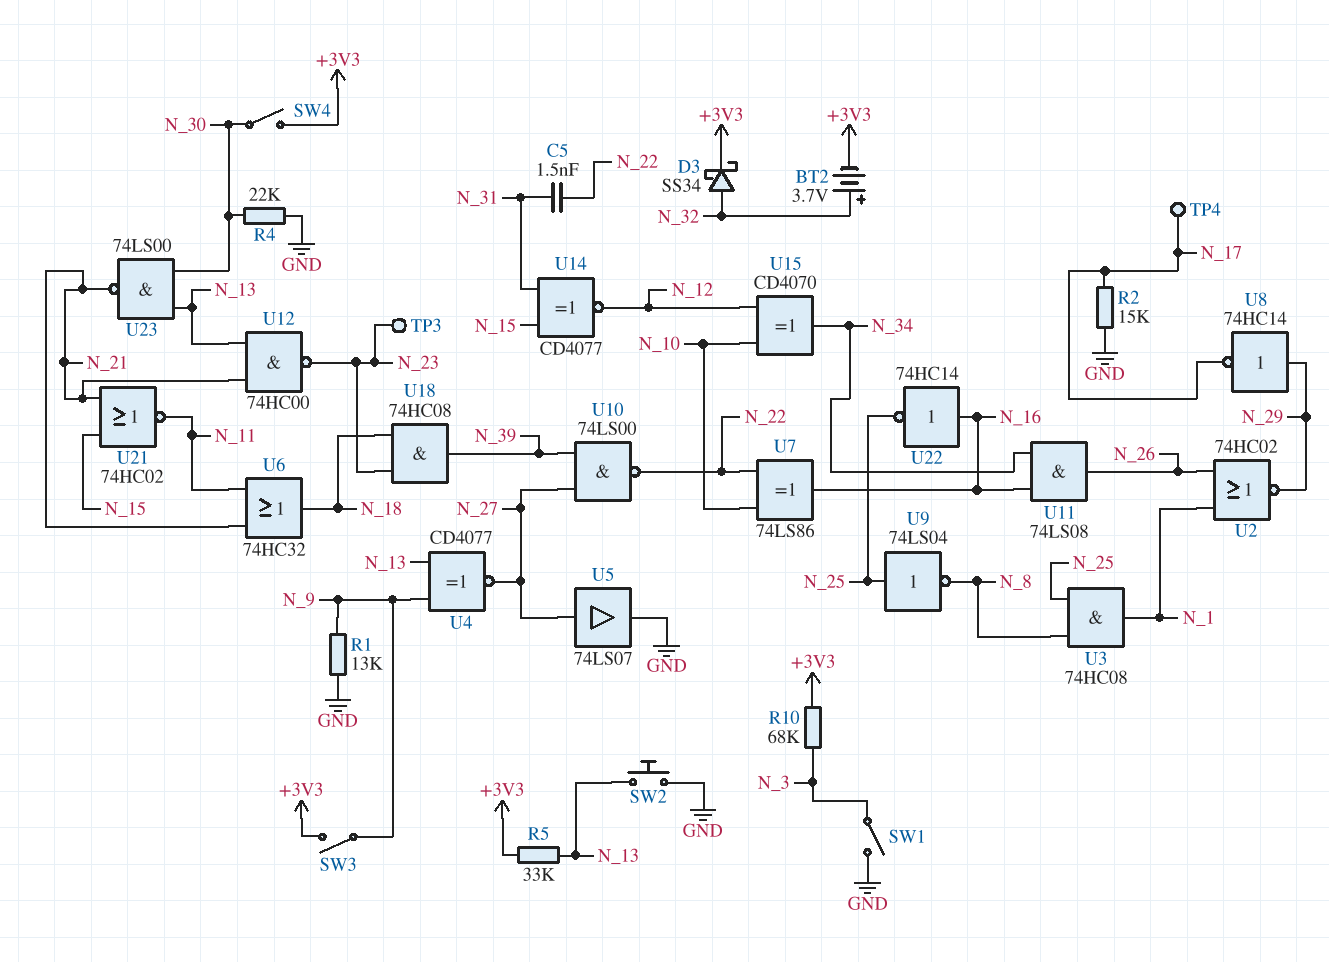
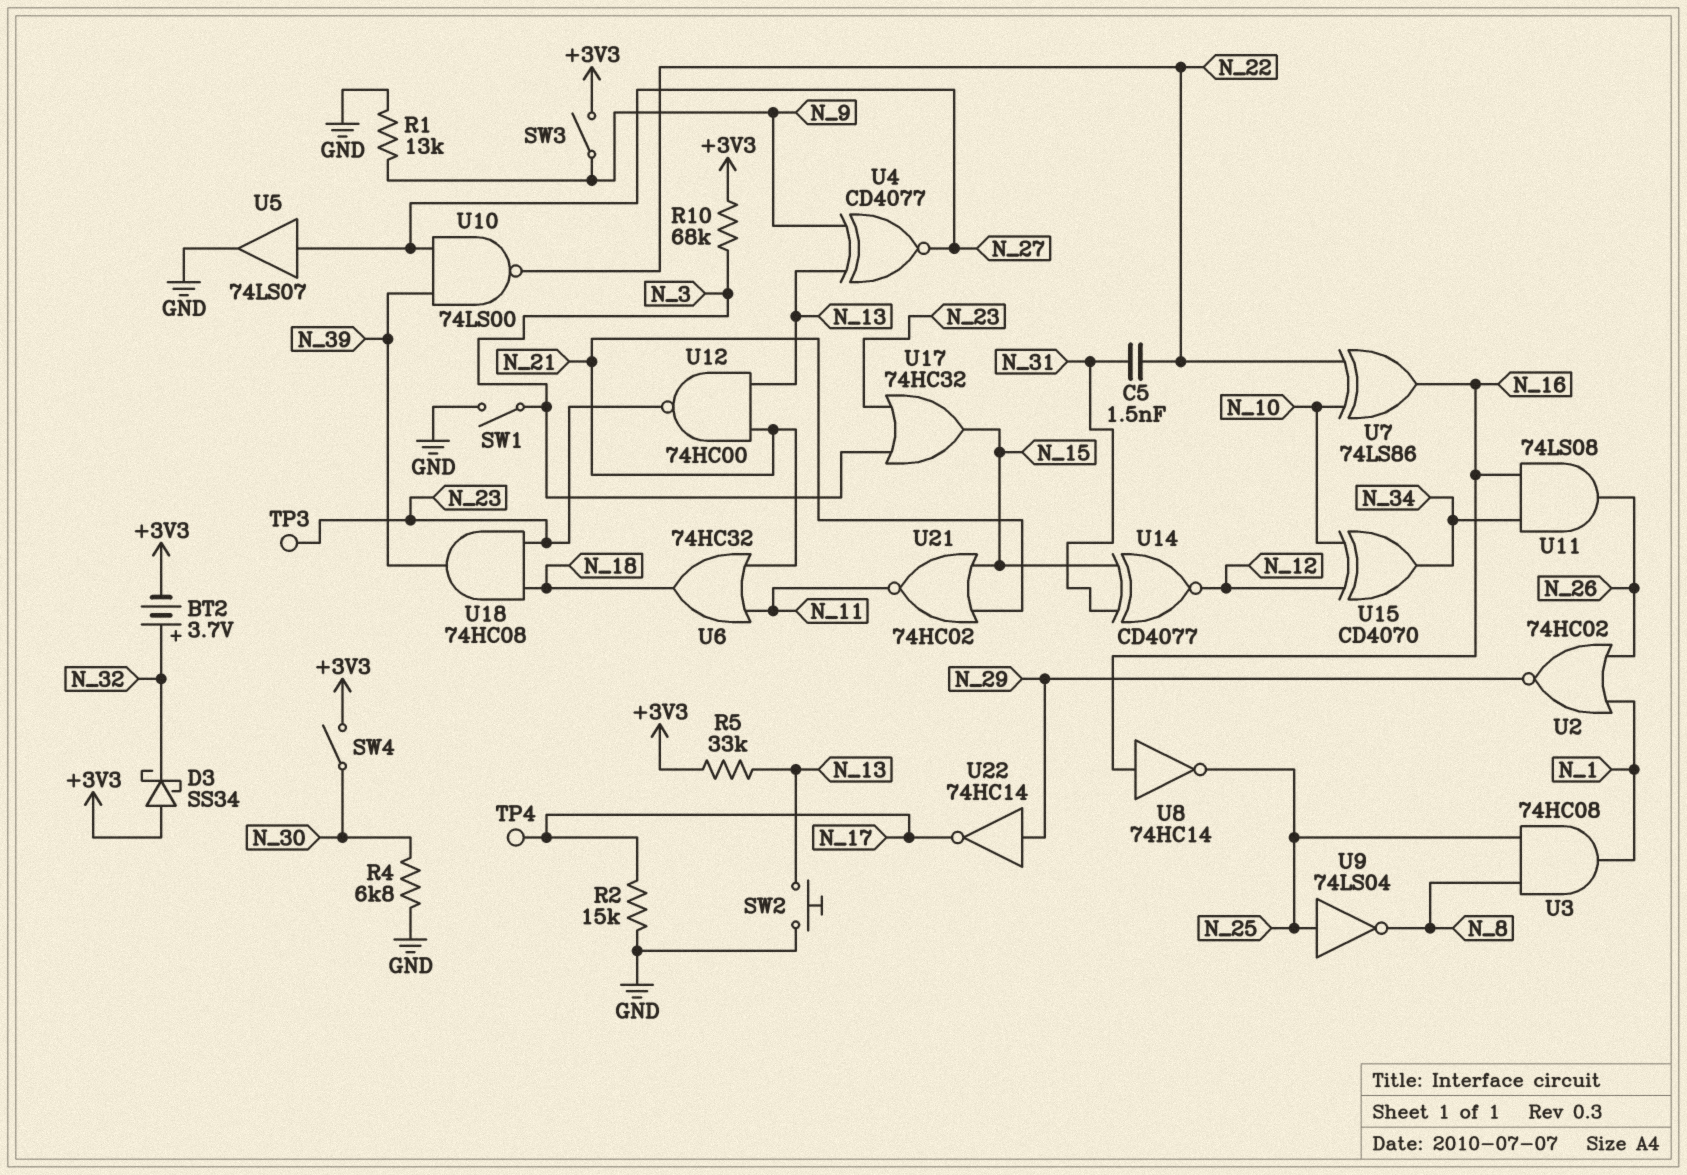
D3: schottky SS34 (A N_32, K +3V3) -> schottky SS34 (A +3V3, K N_32)
R4: 22k (GND, N_30) -> 6.8k (GND, N_30)
U8: NOT 74HC14 (in N_29, out N_17) -> NOT 74HC14 (in N_16, out N_25)
U17: none -> OR 74HC32 (in N_3, in N_23, out N_15)
U22: NOT 74HC14 (in N_16, out N_25) -> NOT 74HC14 (in N_29, out N_17)
U23: NAND 74LS00 (in N_13, in N_30, out N_21) -> none

